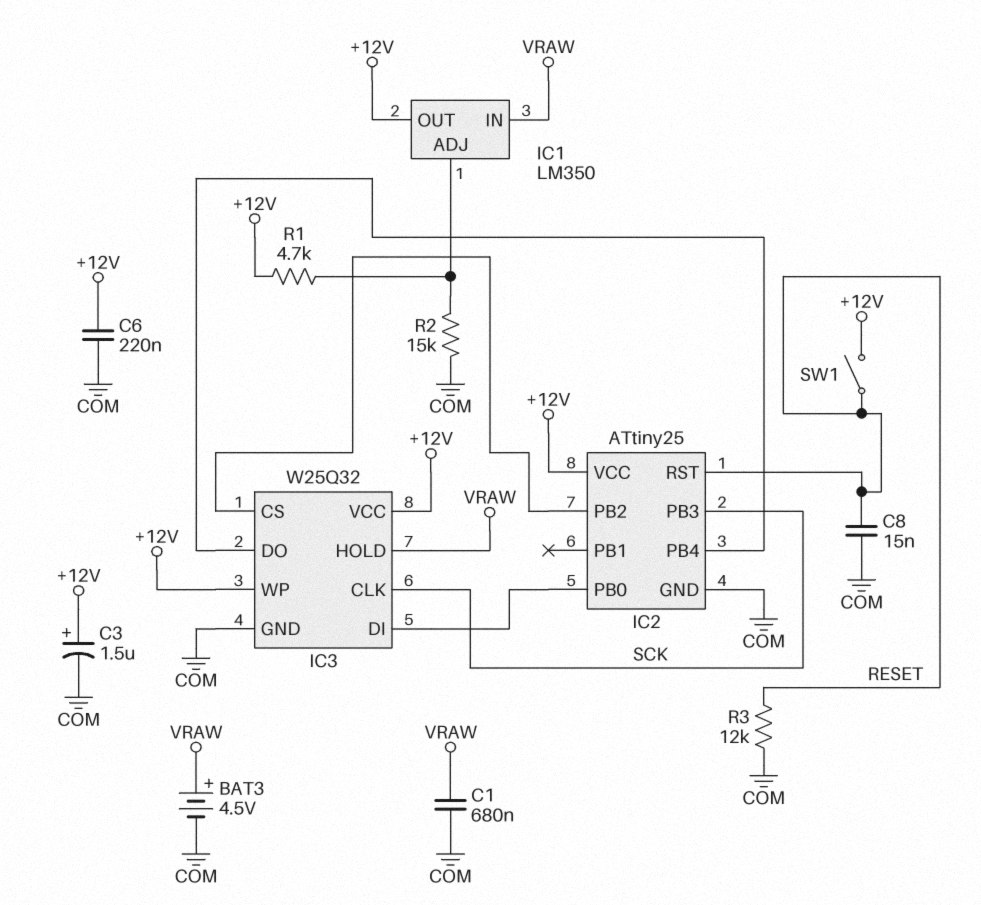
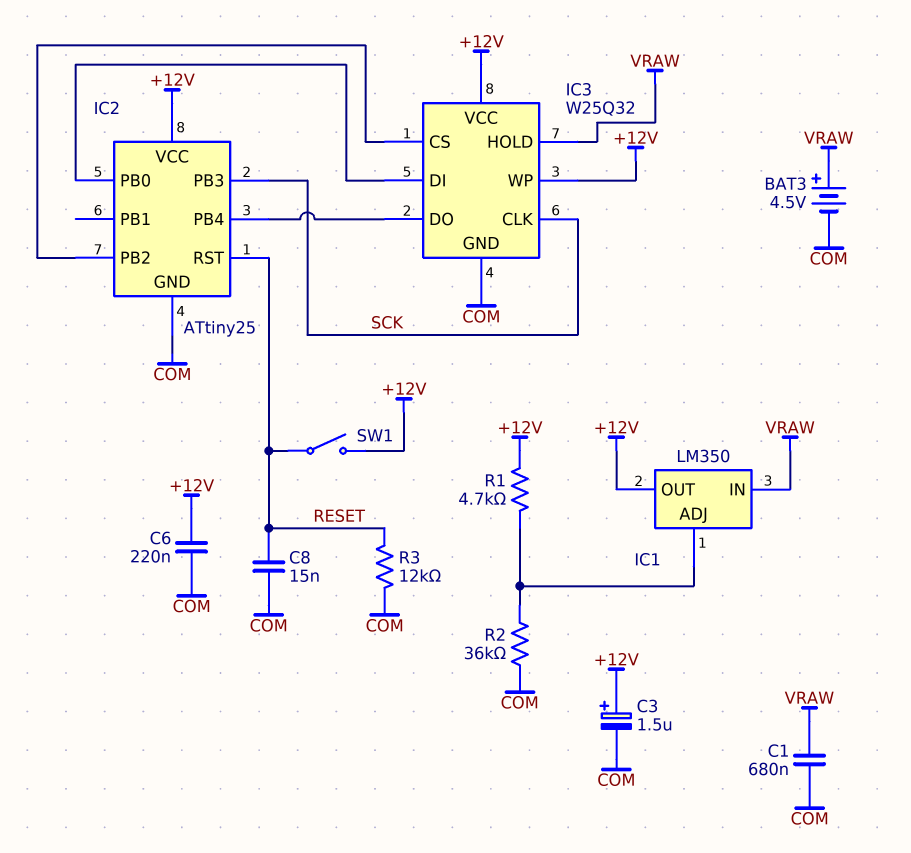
R2: 15k (COM, IC1/ADJ) -> 36k (COM, IC1/ADJ)

